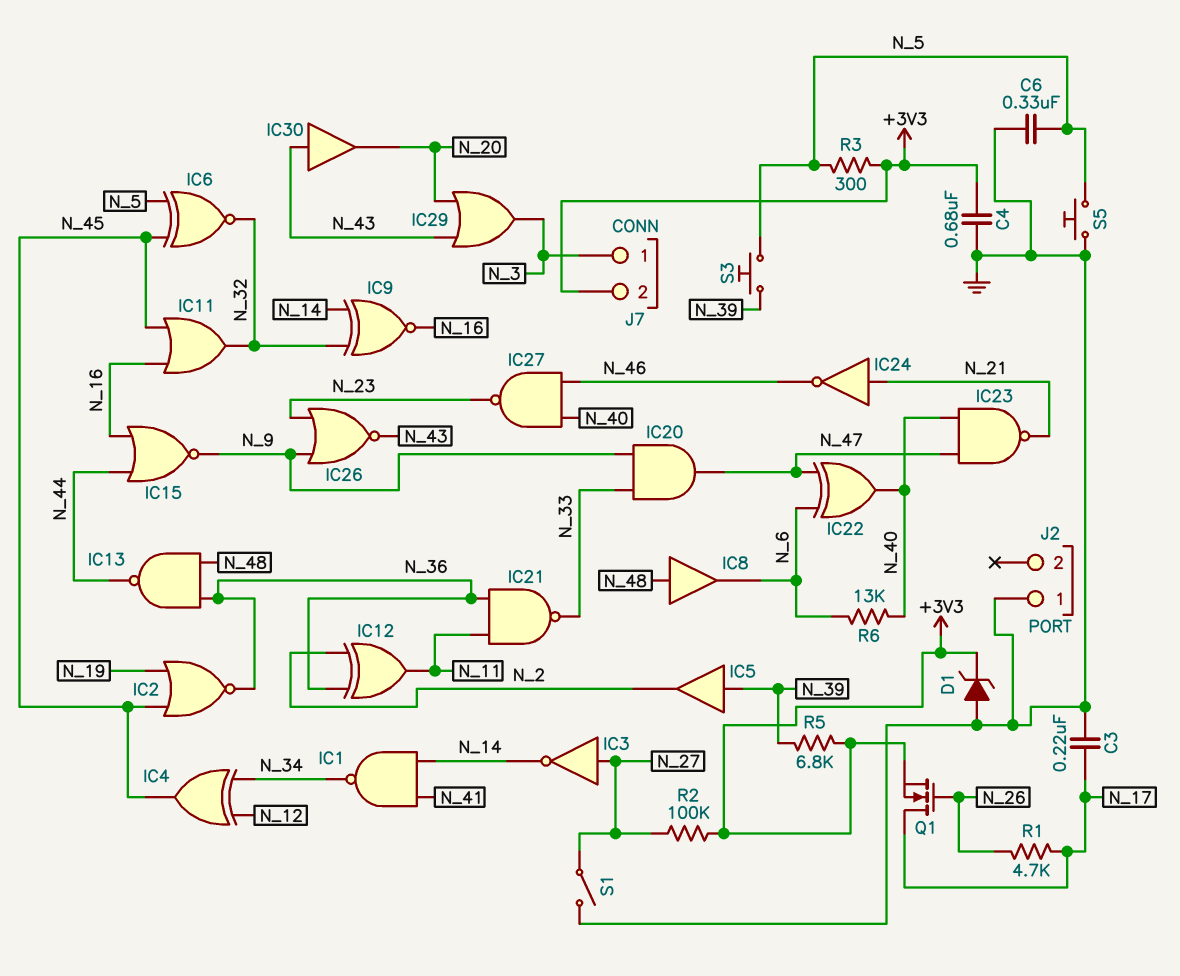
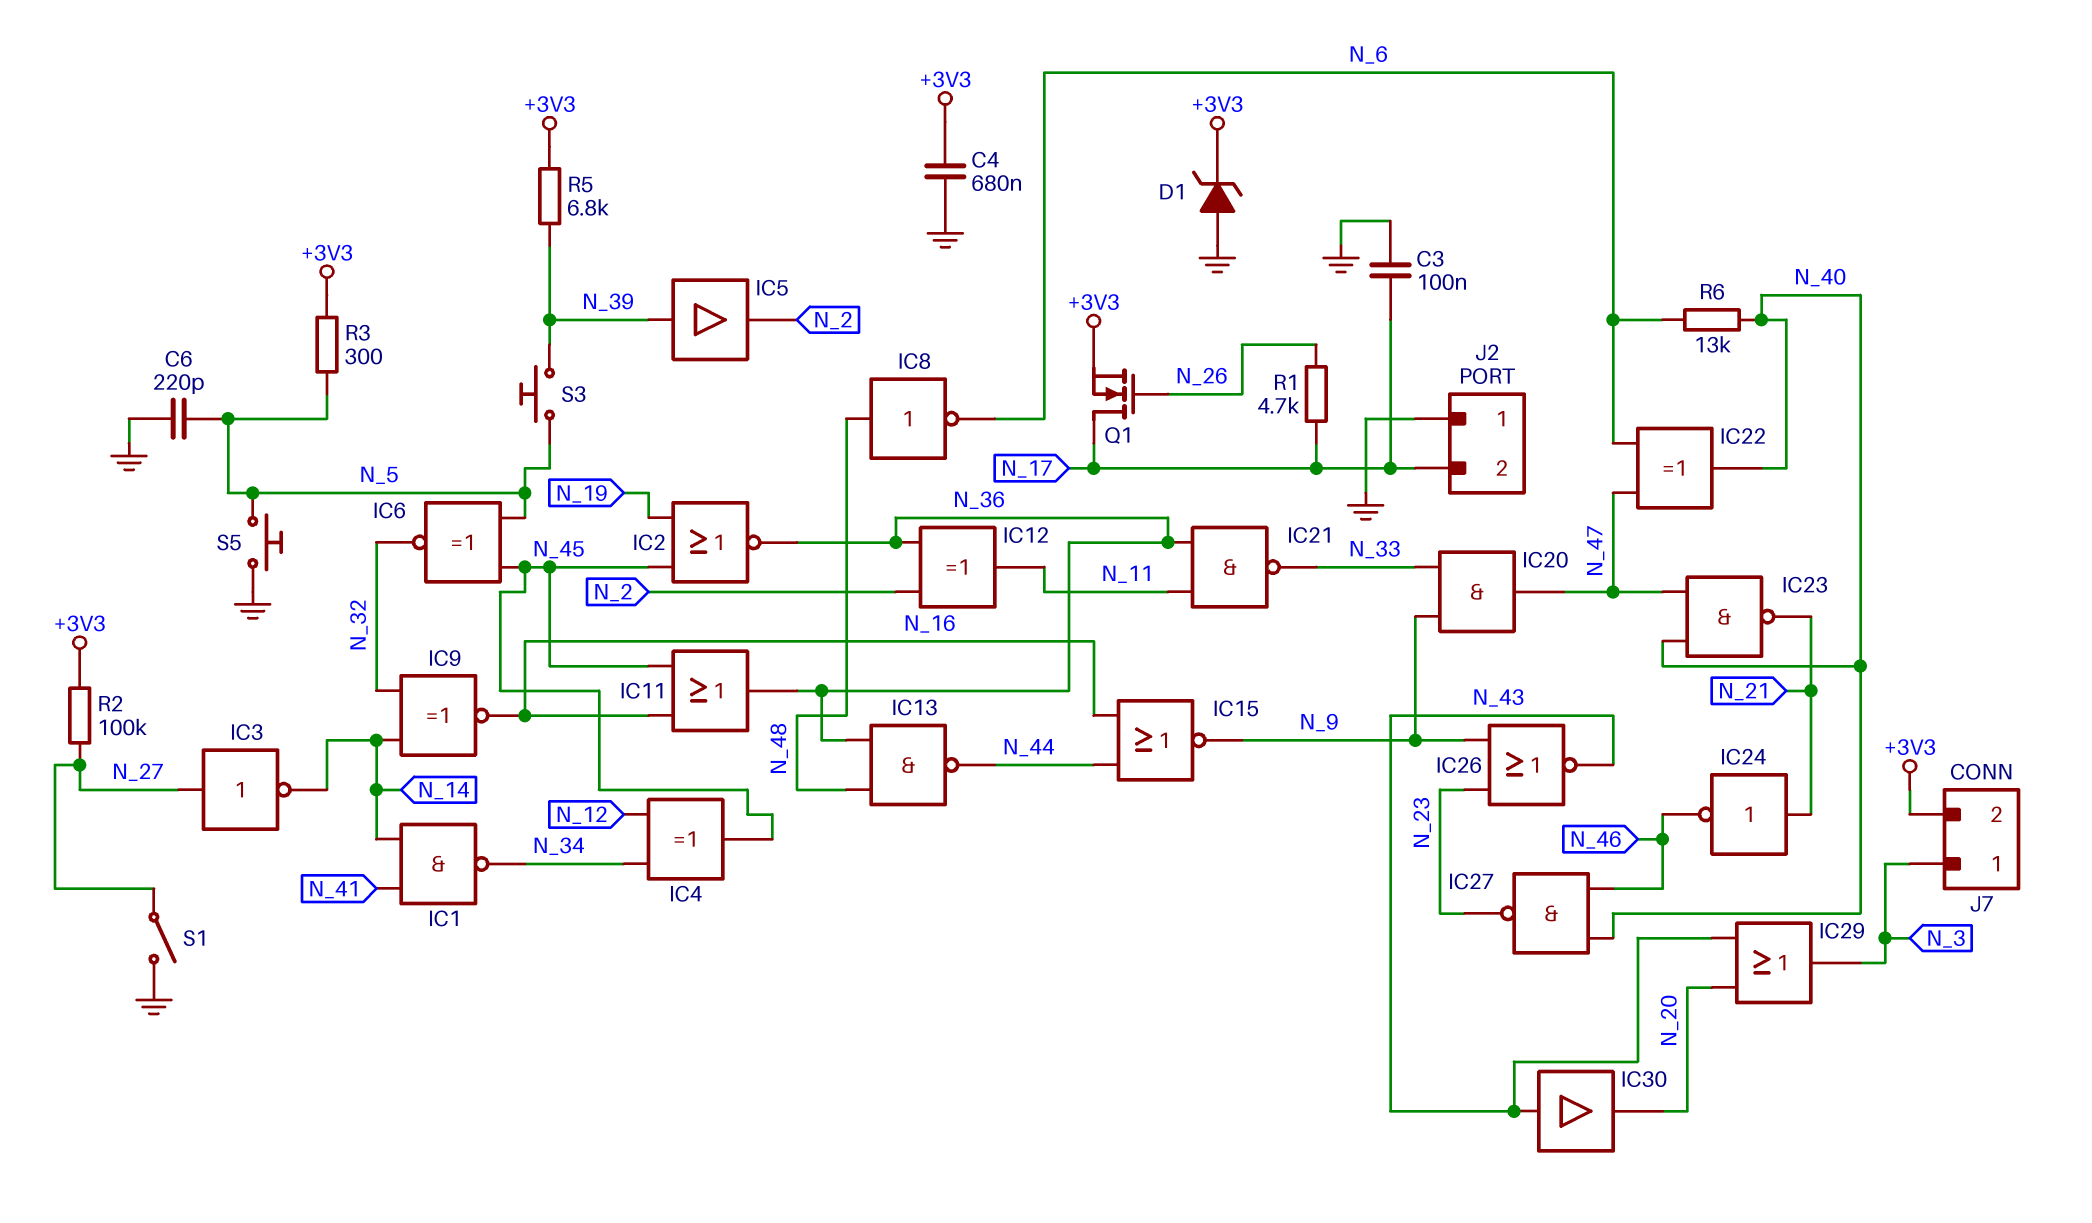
C3: 220nF (GND, N_17) -> 100nF (GND, N_17)
C6: 330nF (GND, N_5) -> 220pF (GND, N_5)
IC8: buffer (in N_48, out N_6) -> NOT (in N_48, out N_6)
IC11: OR (in N_16, in N_45, out N_32) -> OR (in N_16, in N_45, out N_36)
J2 pin 2: none -> N_17

